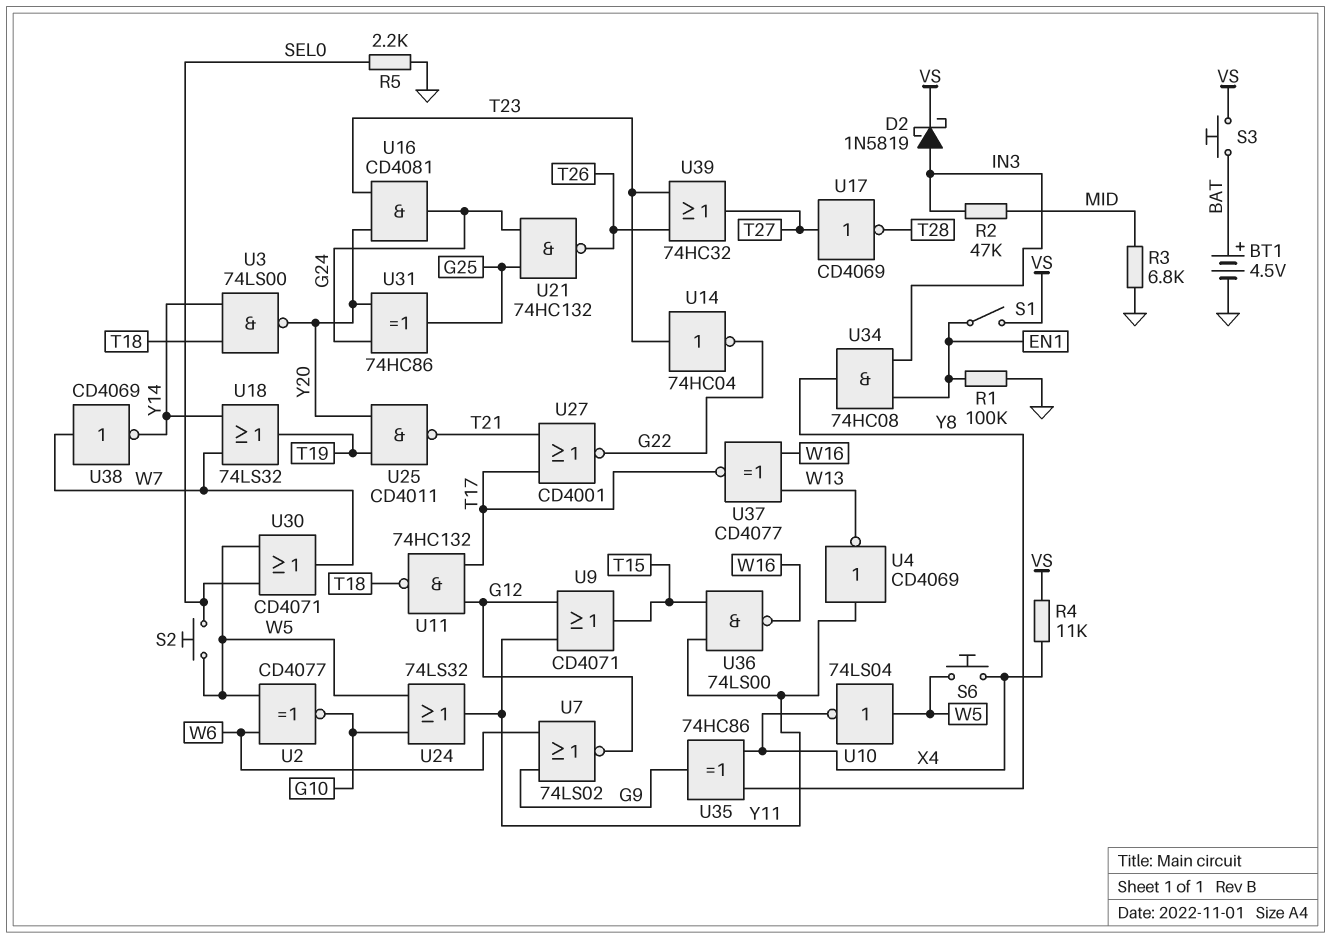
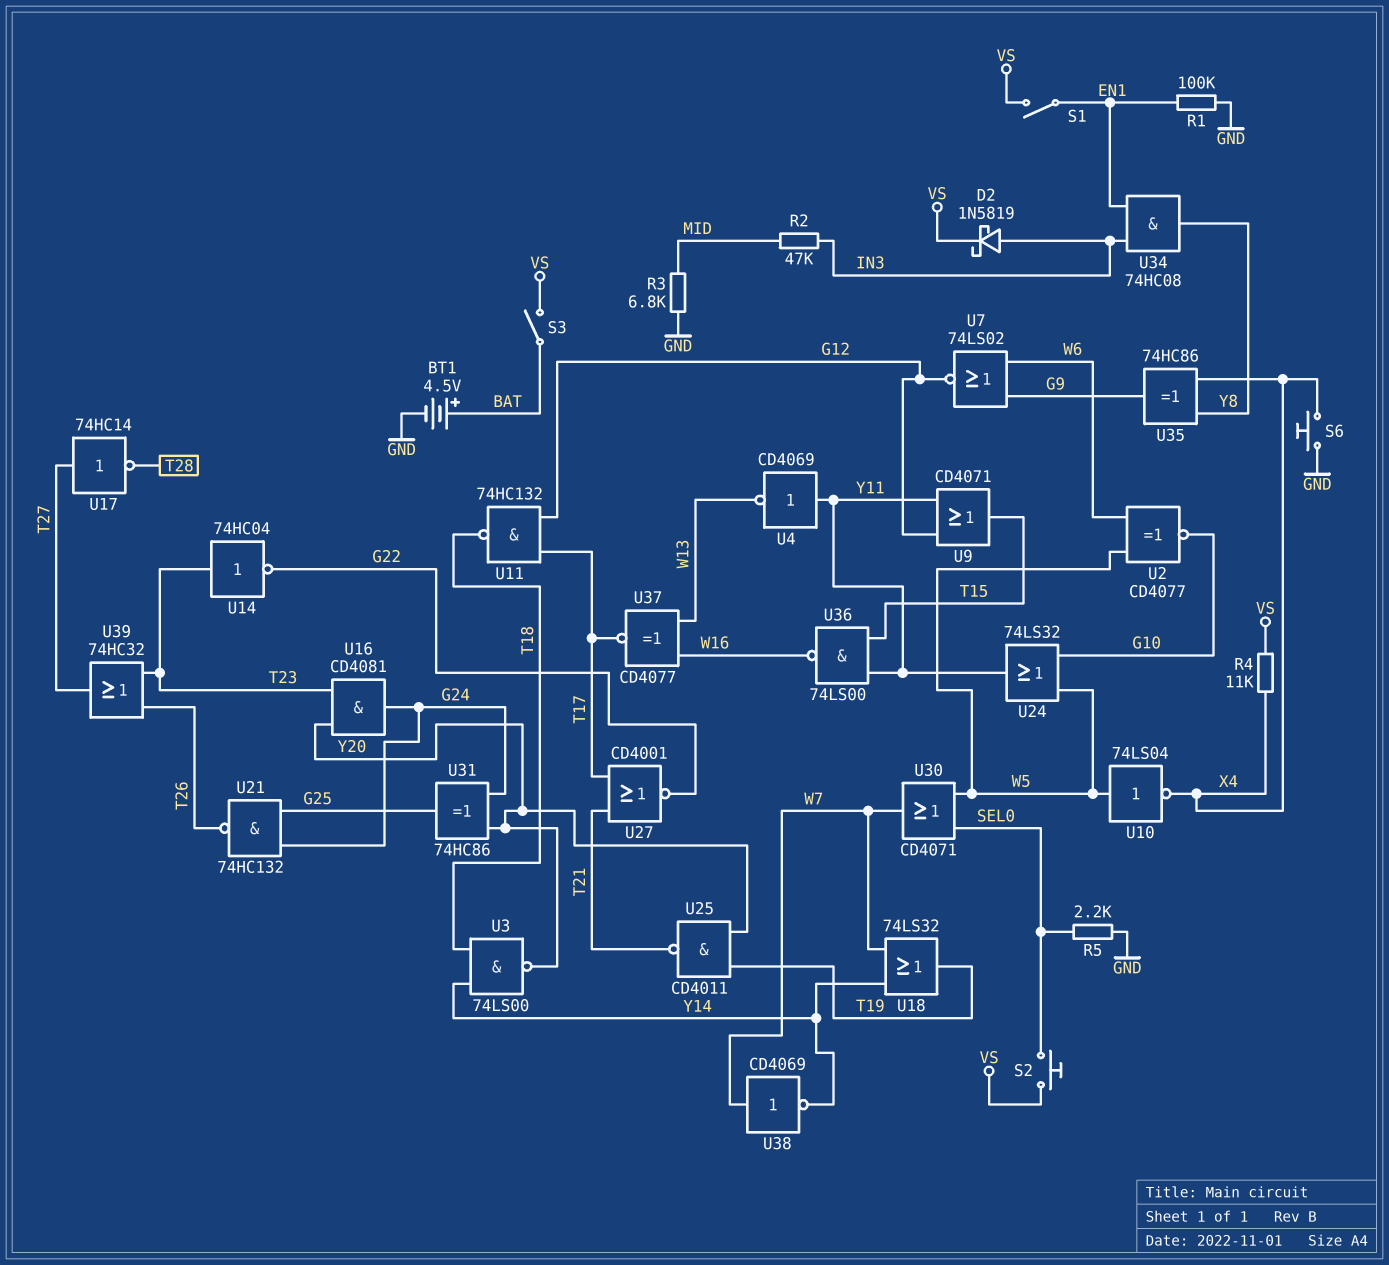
S2: button (SEL0, W5) -> button (SEL0, VS)
S3: button (BAT, VS) -> switch (BAT, VS)
S6: button (W5, X4) -> button (GND, X4)
U17: NOT CD4069 (in T27, out T28) -> NOT 74HC14 (in T27, out T28)

